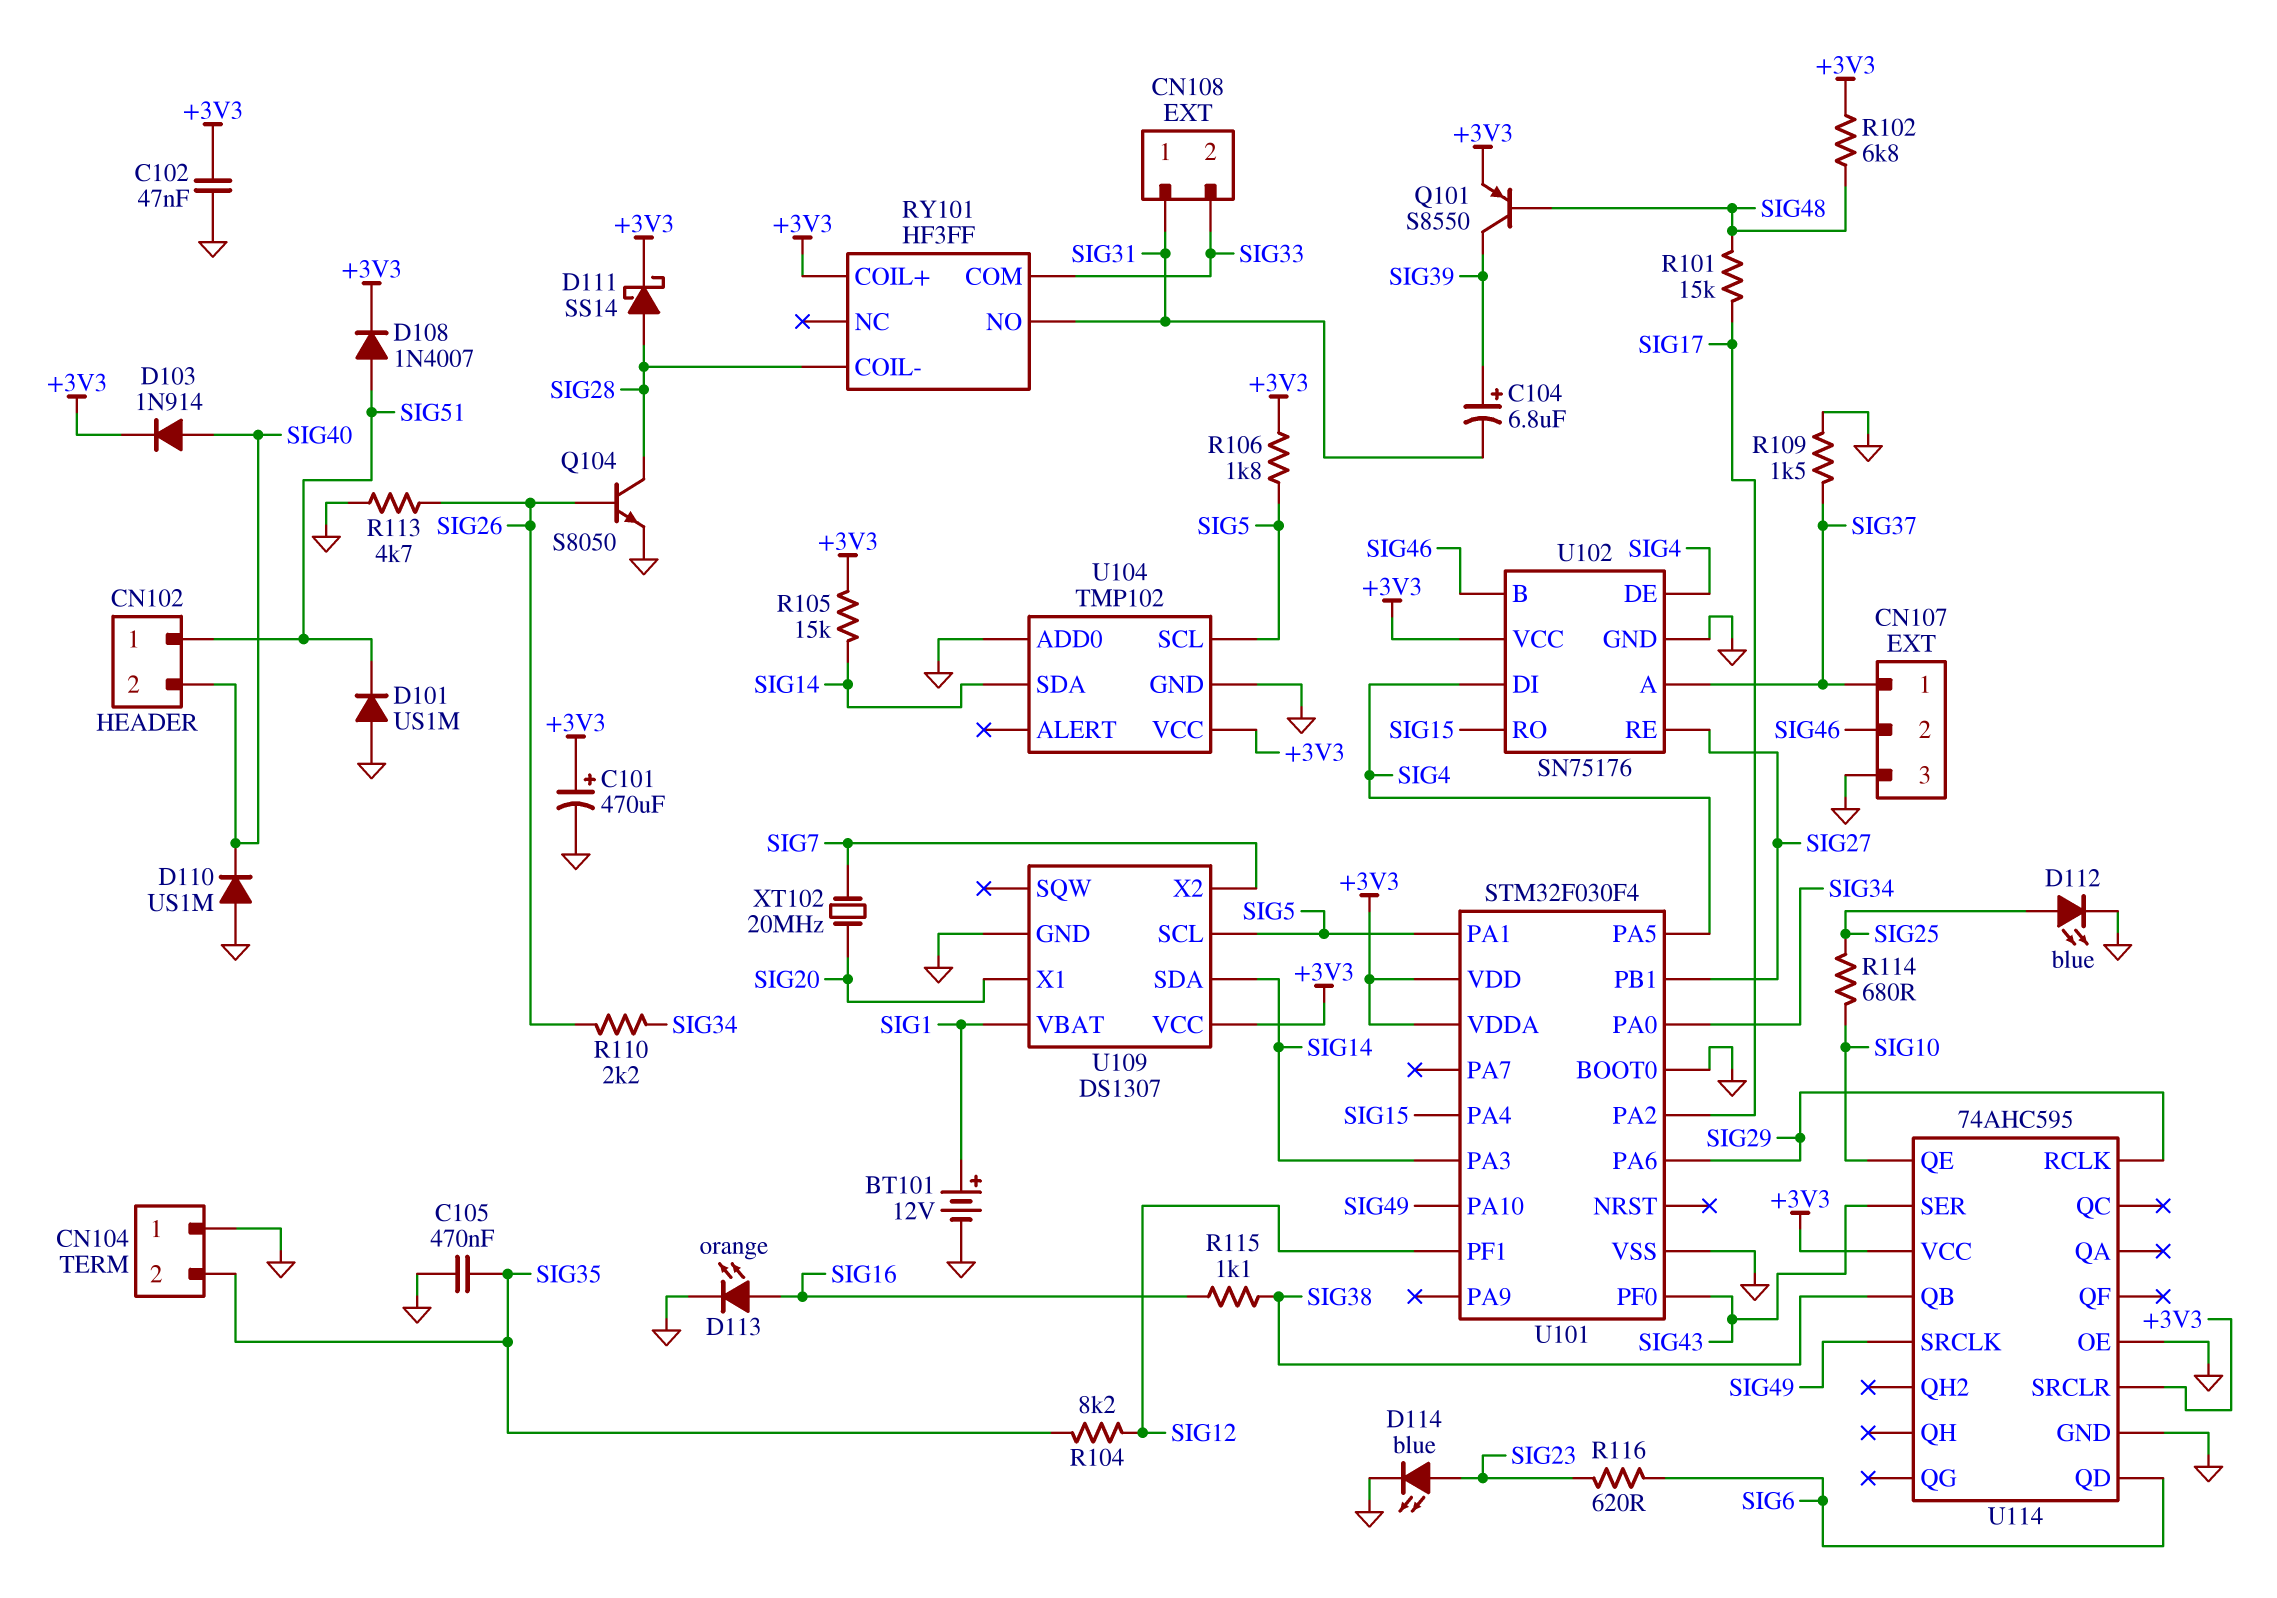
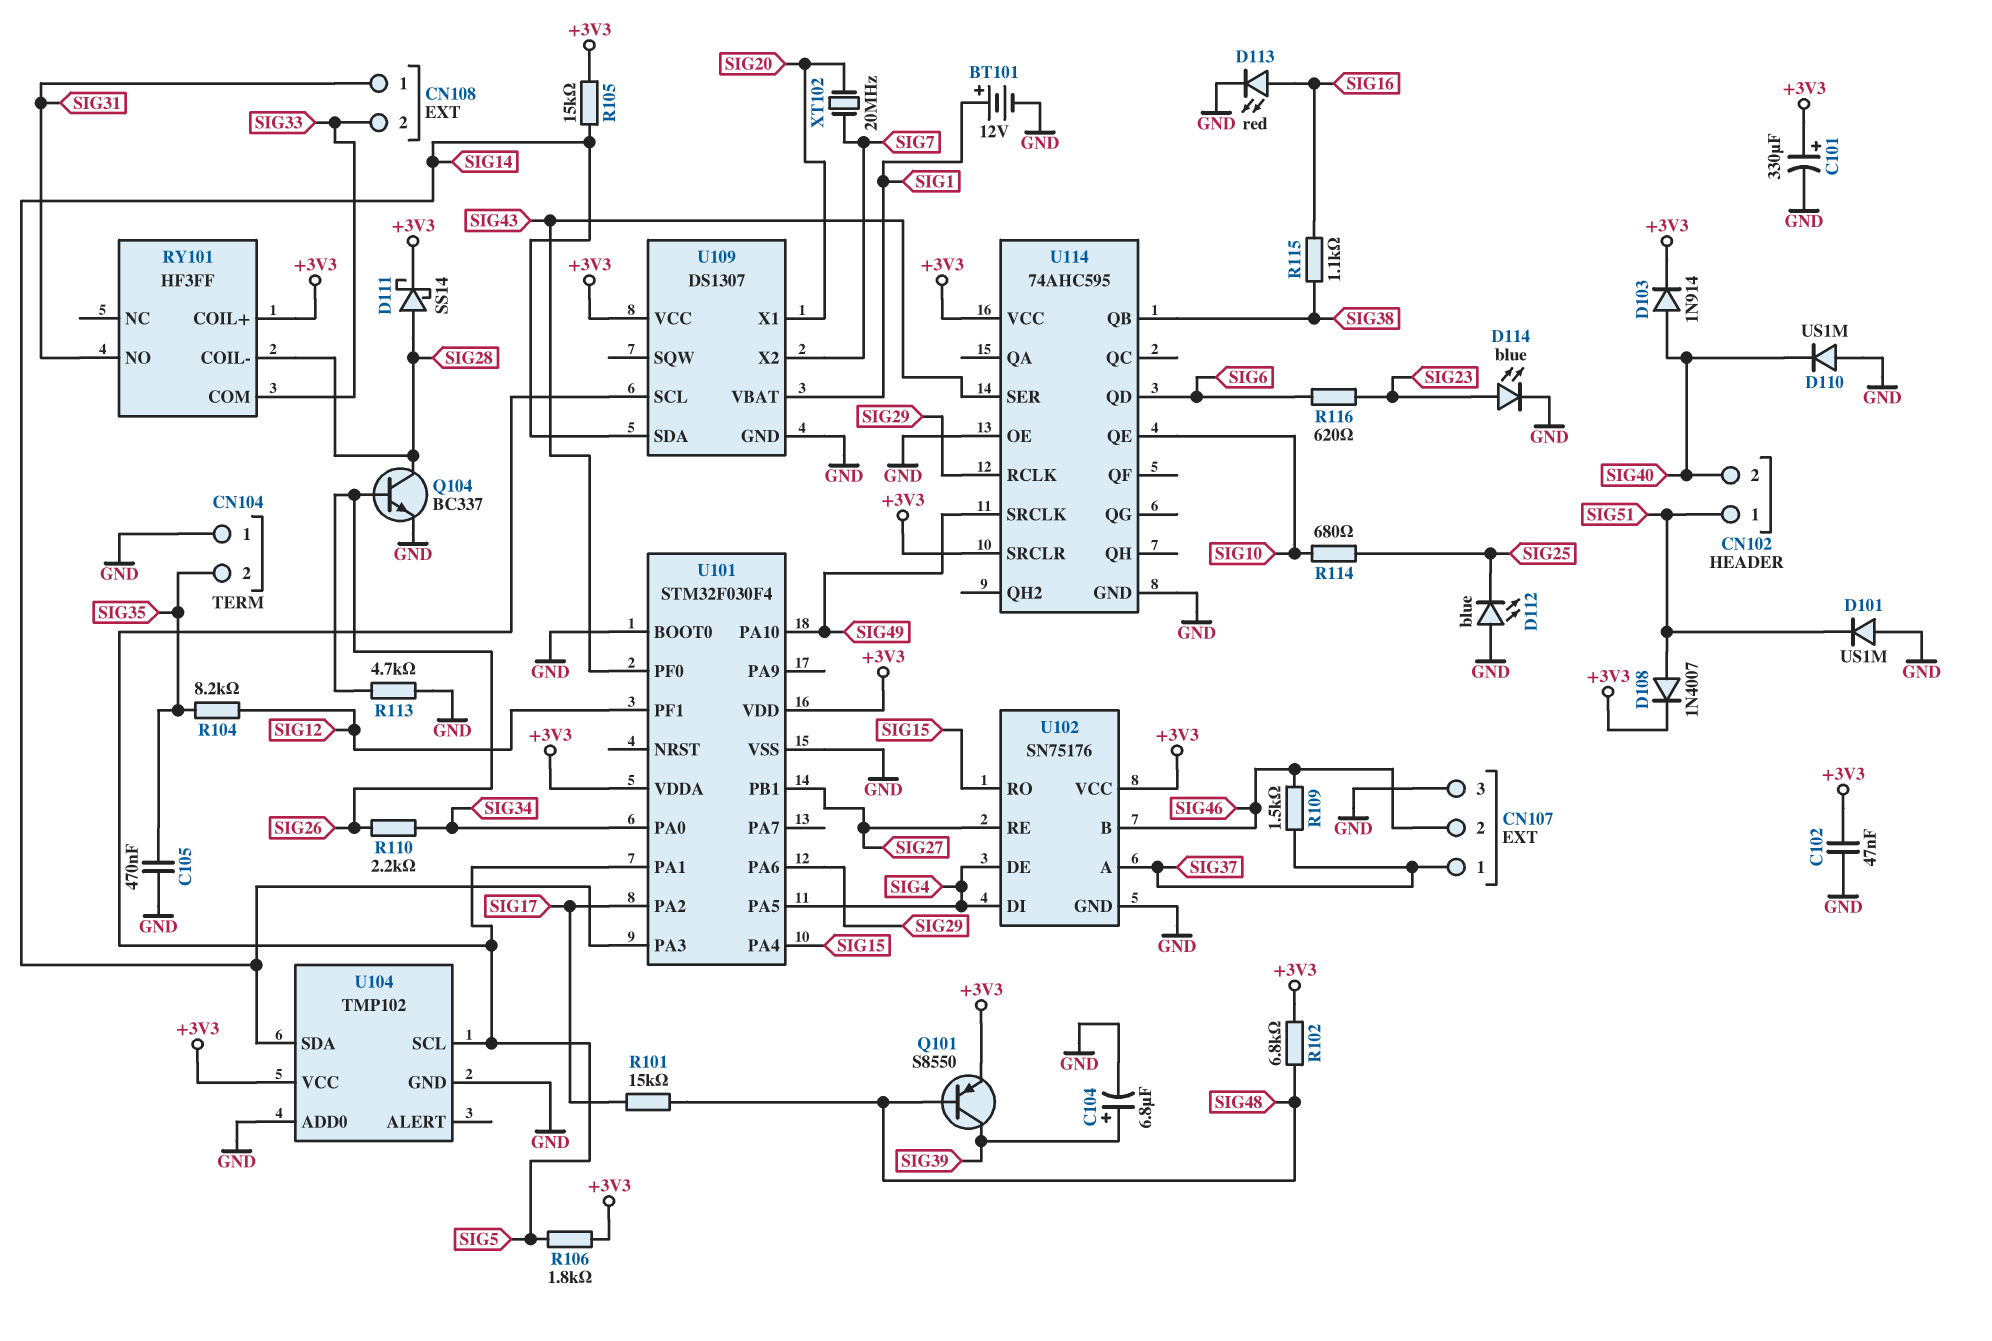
C101: 470uF (plus +3V3, minus GND) -> 330uF (plus +3V3, minus GND)
C104: 6.8uF (plus SIG39, minus SIG31) -> 6.8uF (plus SIG39, minus GND)
D112: LED blue (A SIG25, K GND) -> LED blue (A GND, K SIG25)
D113: LED orange (A SIG16, K GND) -> LED red (A SIG16, K GND)
Q104: NPN S8050 (B SIG26, C SIG28, E GND) -> NPN BC337 (B SIG26, C SIG28, E GND)
R109: 1.5k (GND, SIG37) -> 1.5k (SIG37, SIG46)

